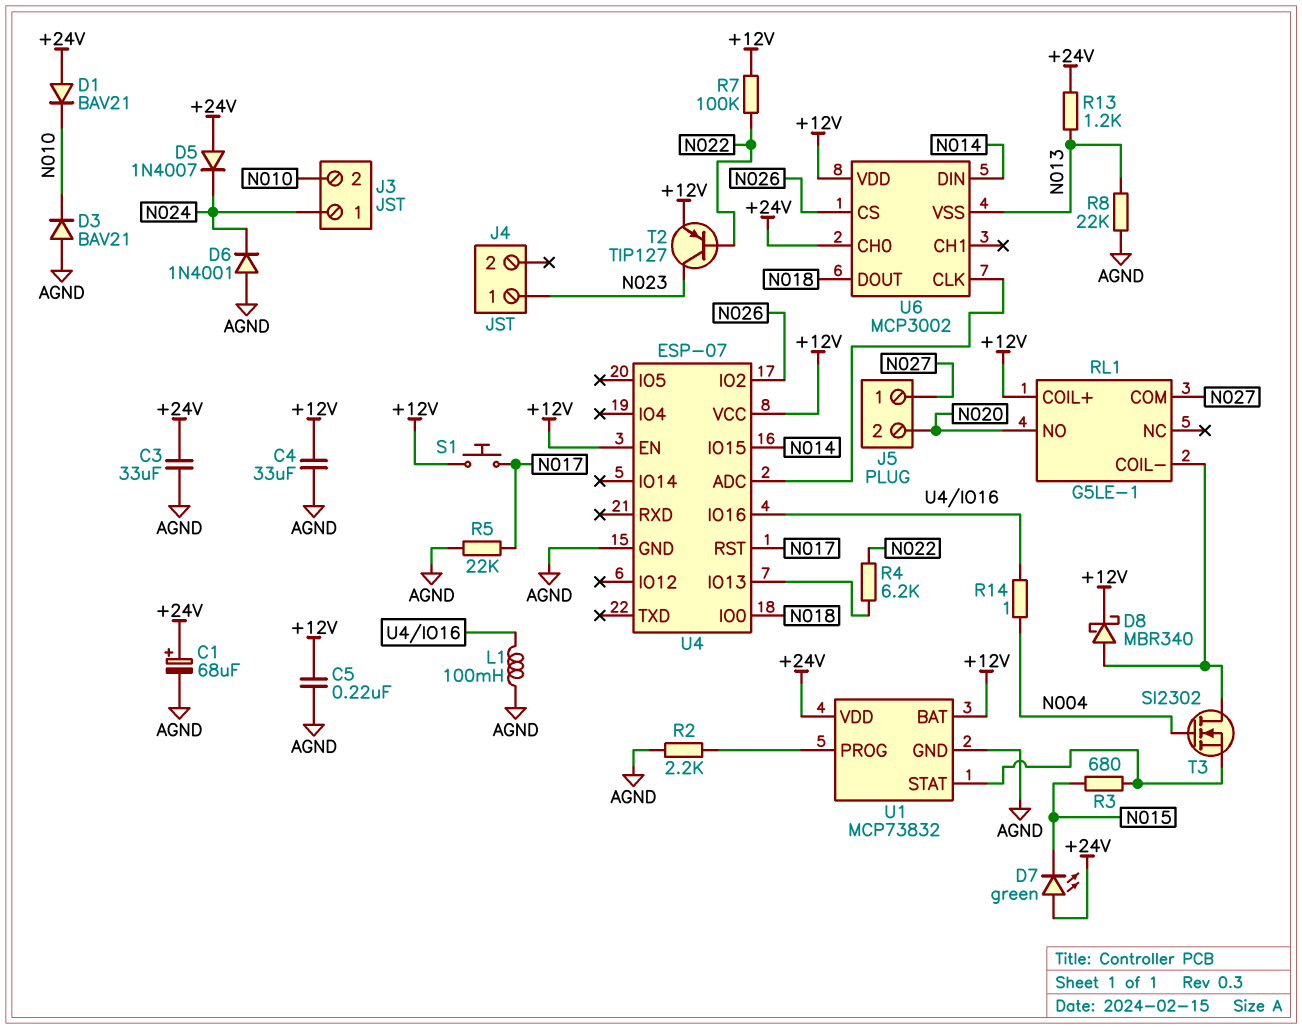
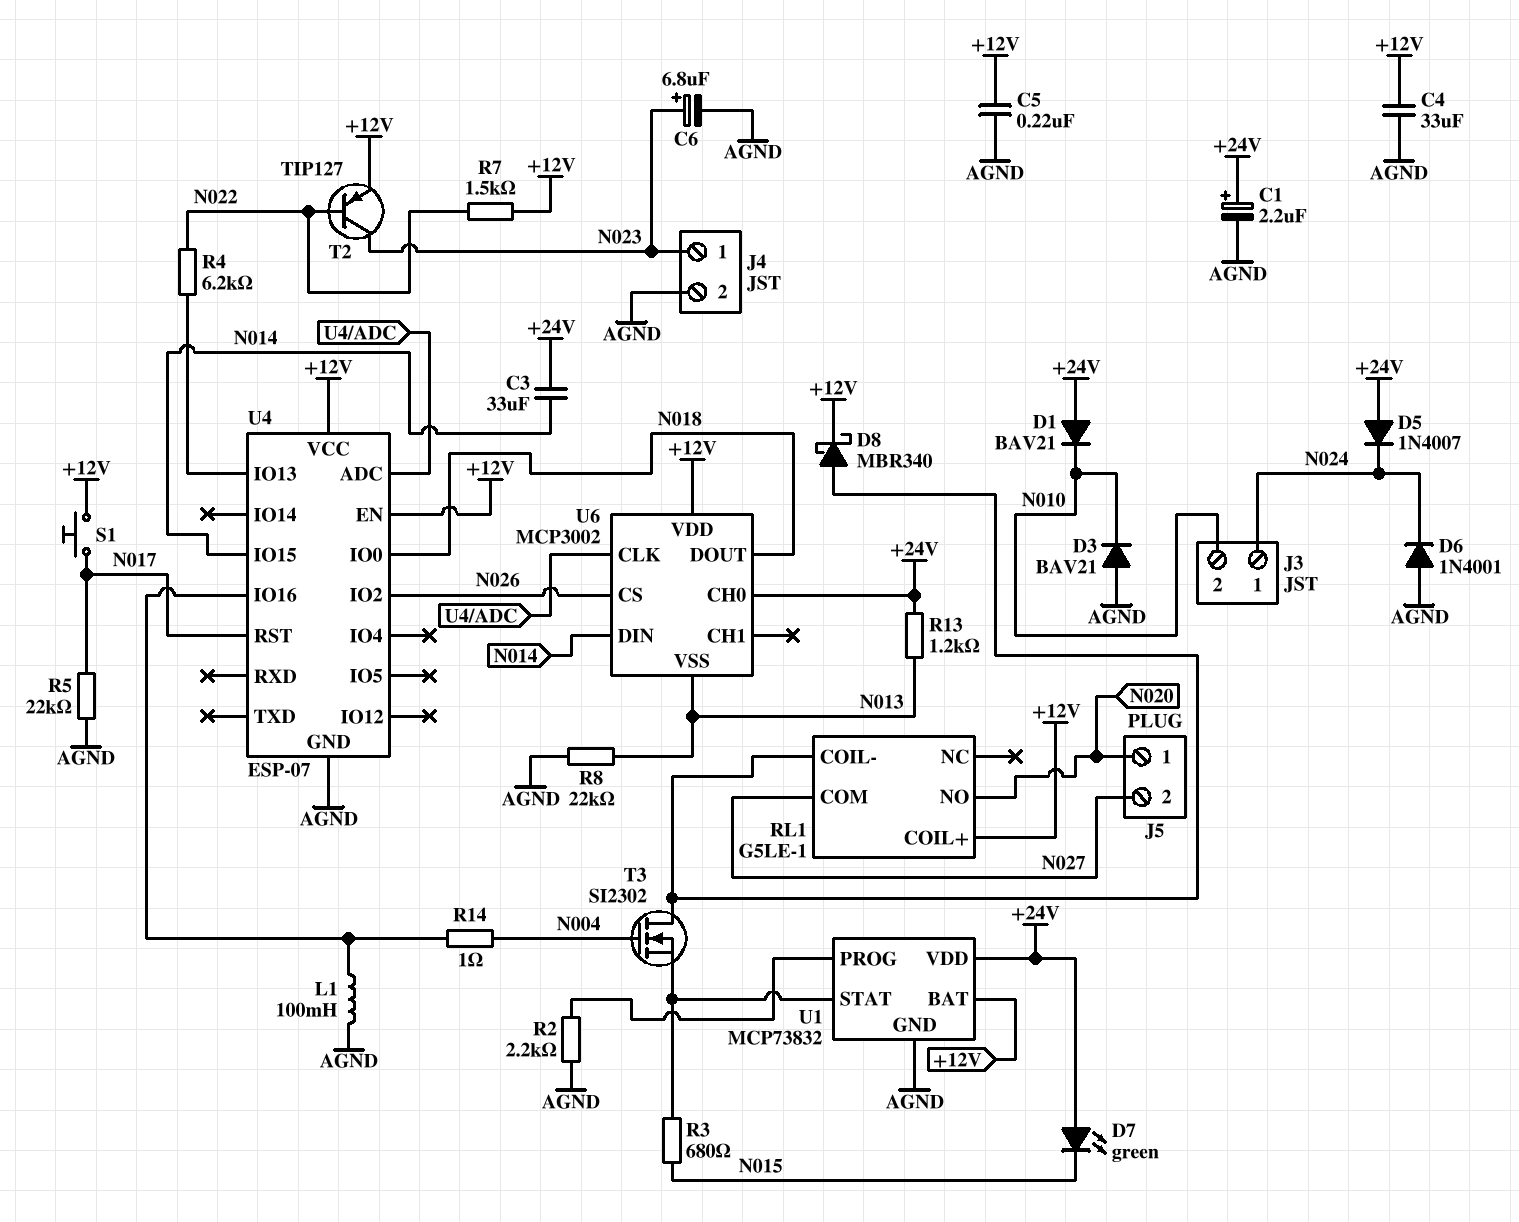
C1: 68uF (plus +24V, minus AGND) -> 2.2uF (plus +24V, minus AGND)
C3: 33uF (+24V, AGND) -> 33uF (+24V, N014)
C6: none -> 6.8uF (plus N023, minus AGND)
J4 pin 2: none -> AGND
J5 pin 1: N027 -> N020
J5 pin 2: N020 -> N027
R7: 100k (+12V, N022) -> 1.5k (+12V, N022)

